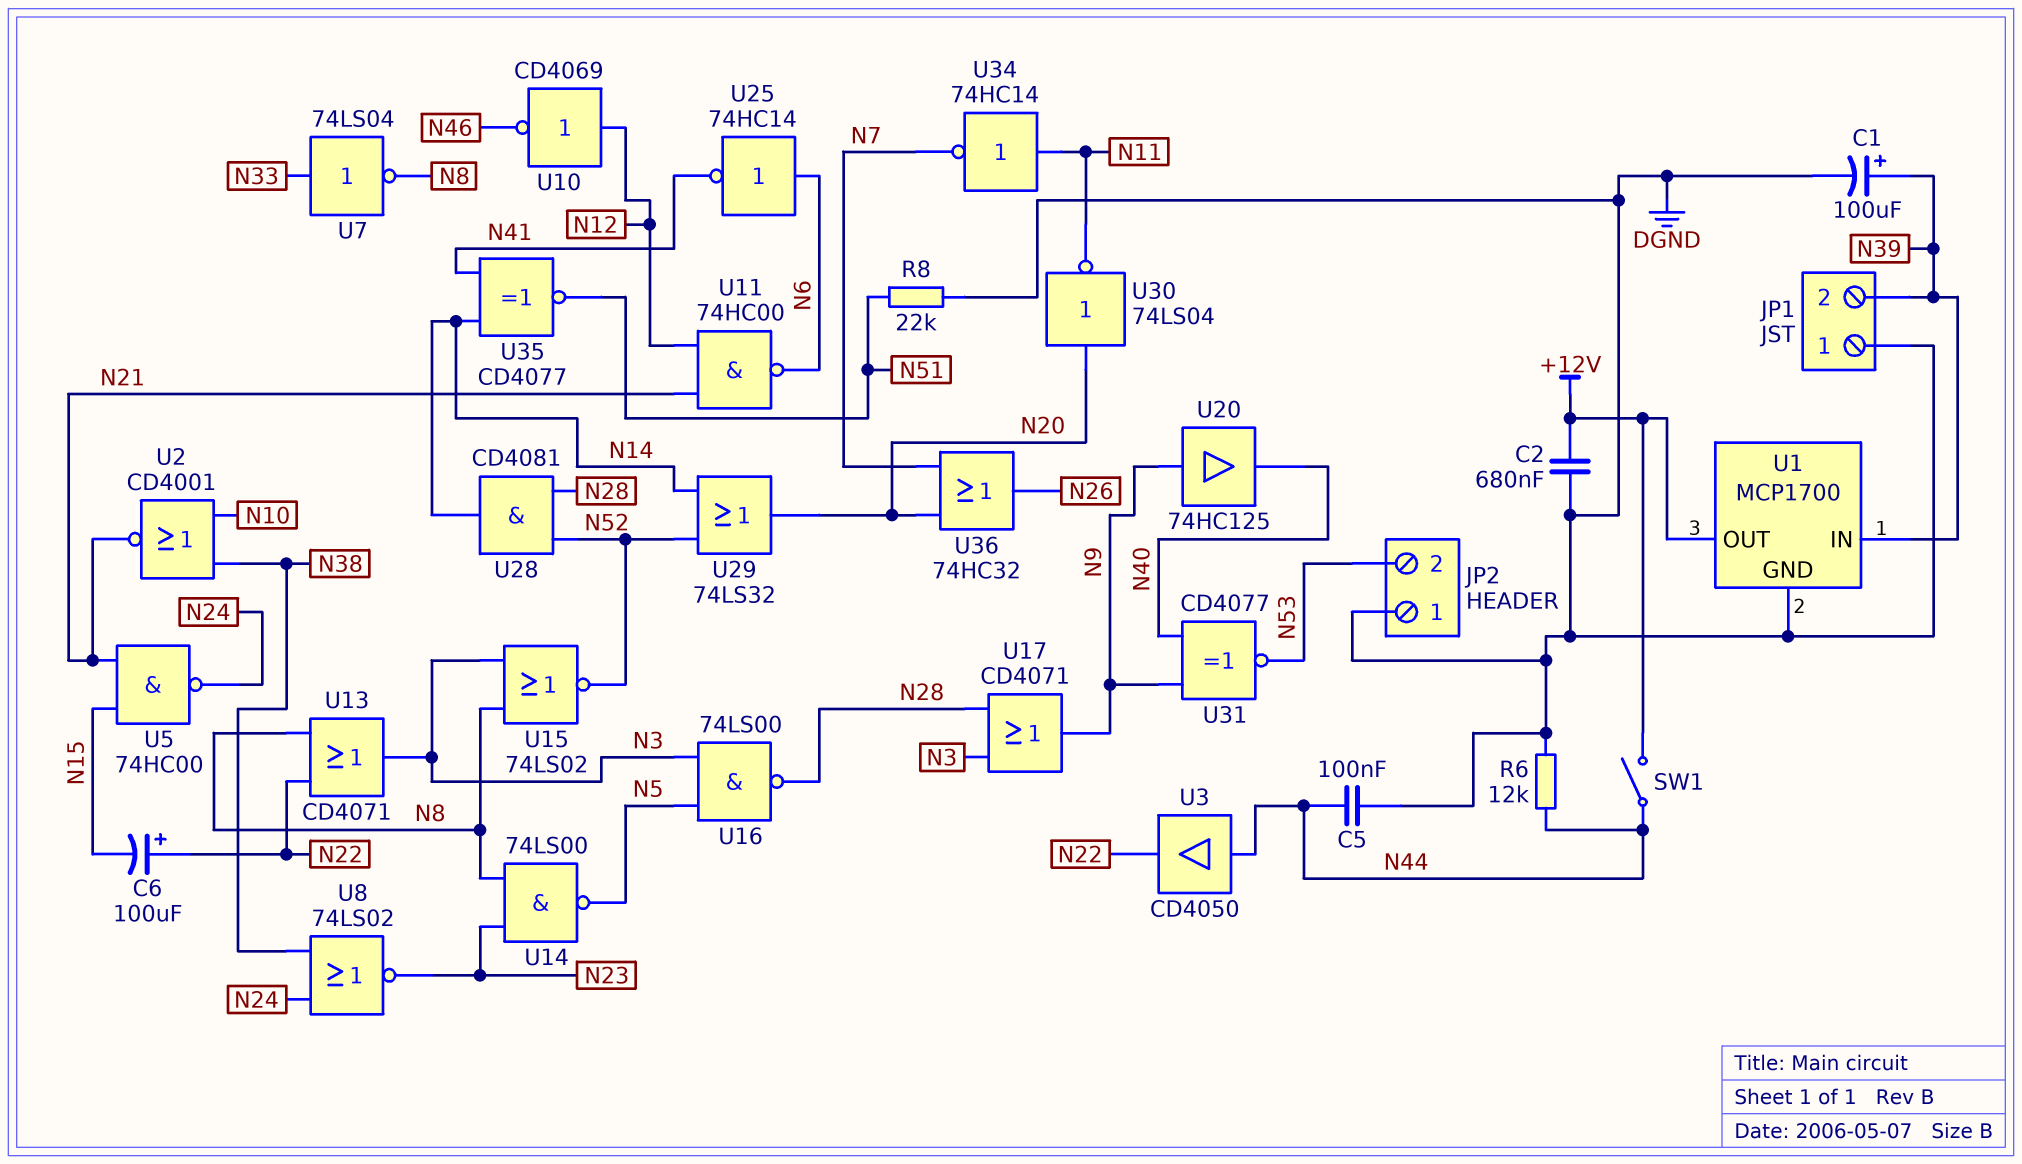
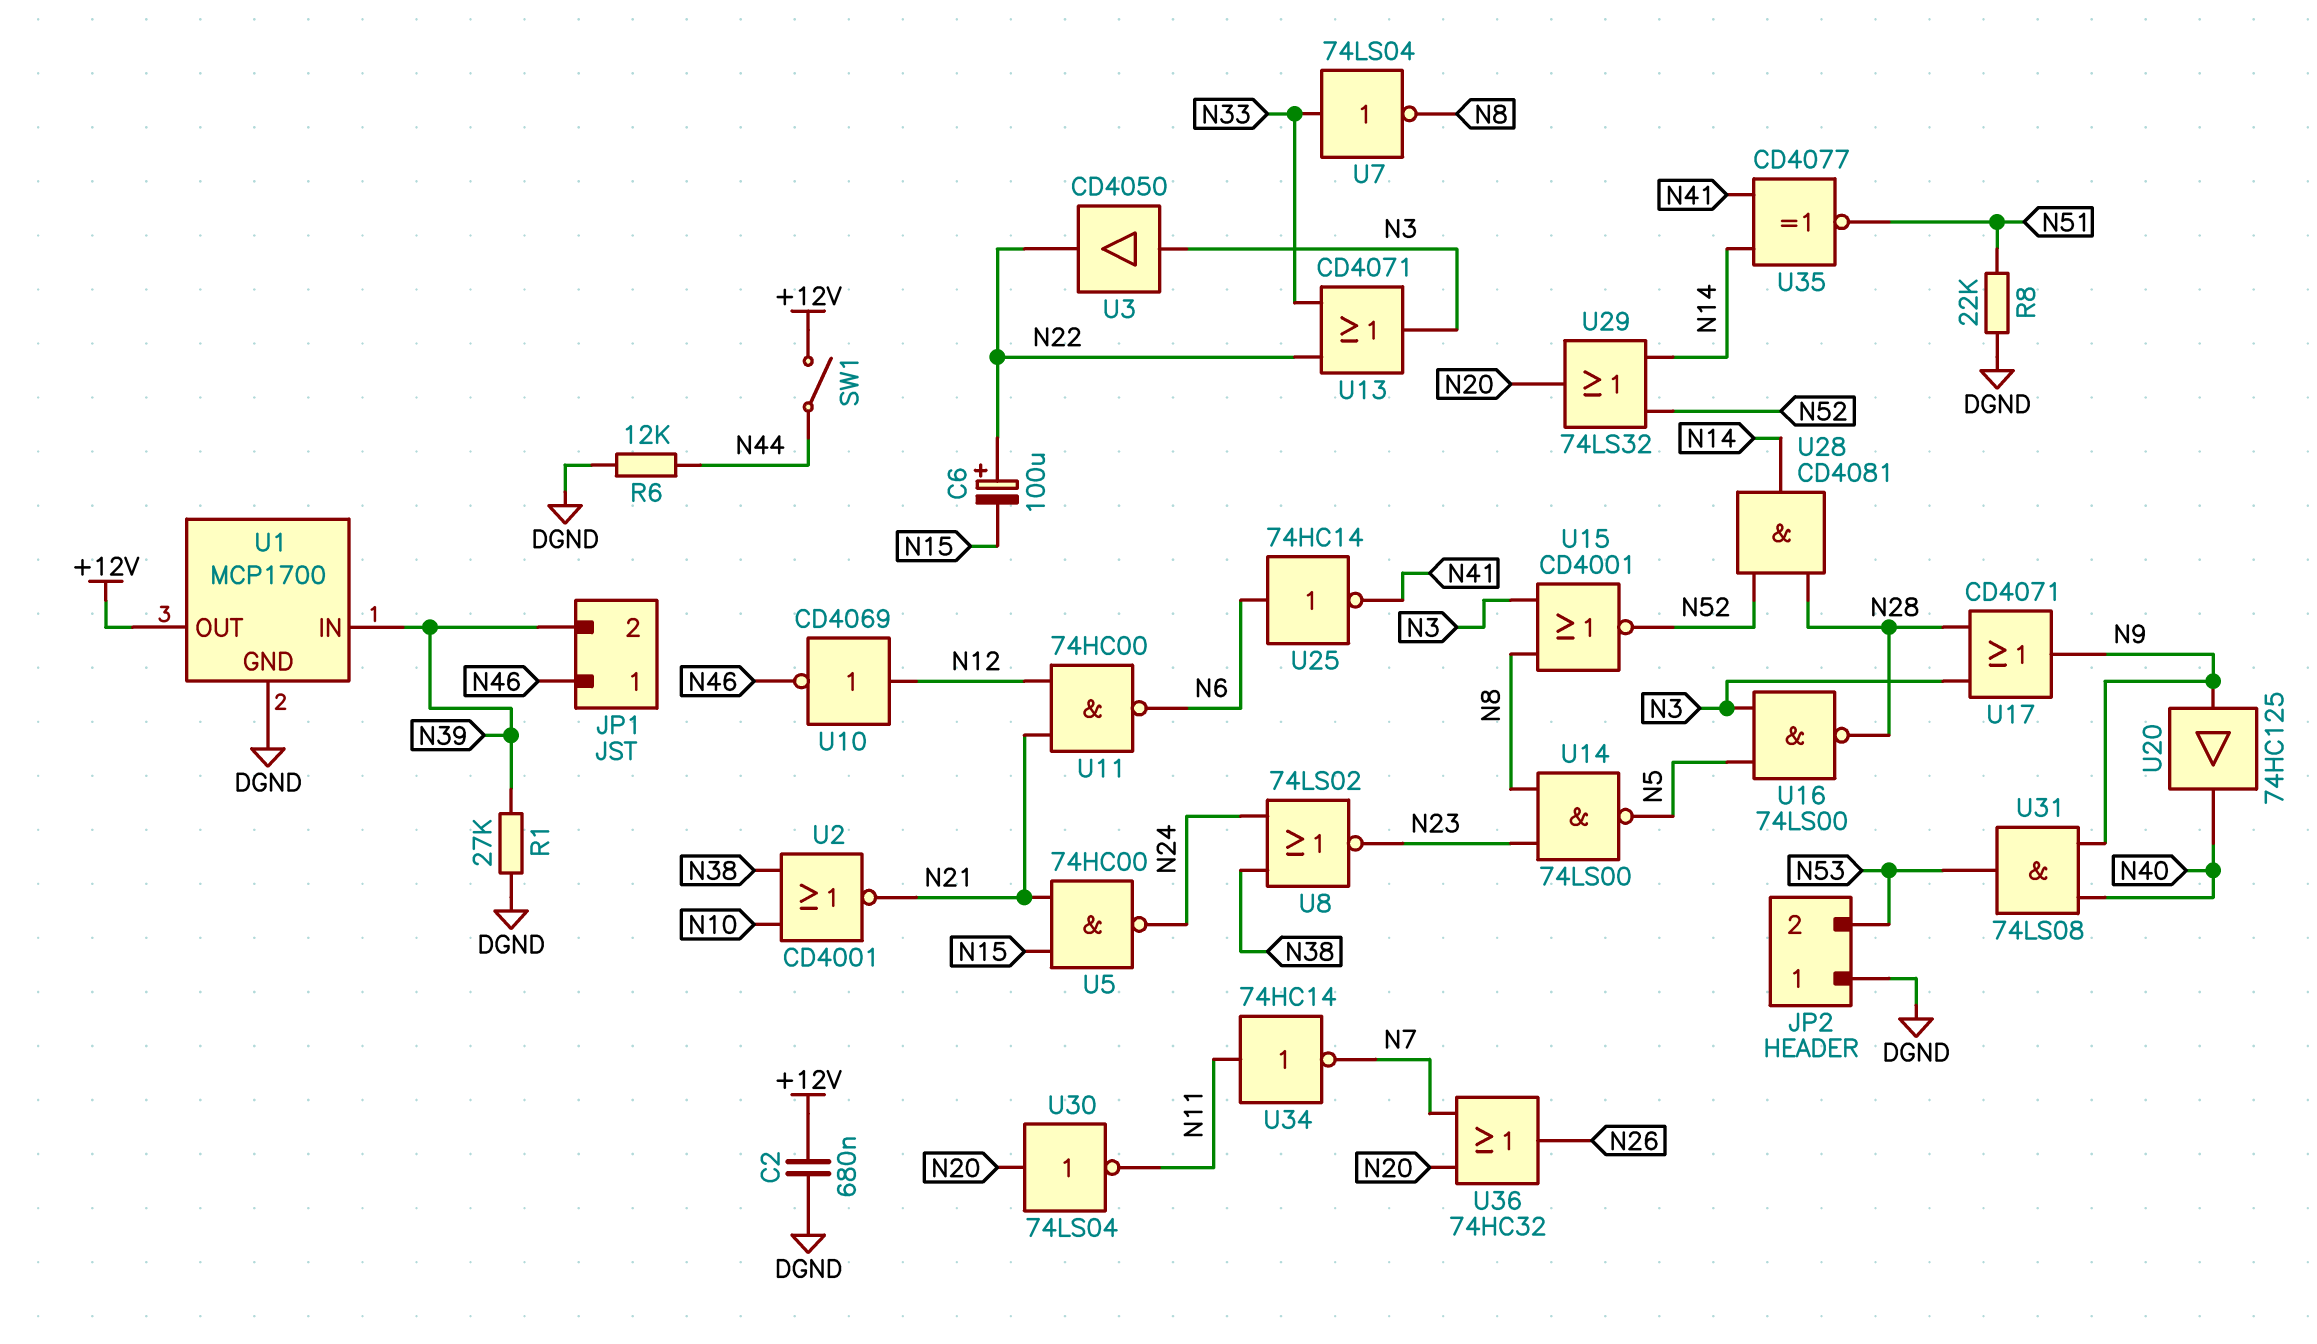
C1: 100uF (plus N39, minus DGND) -> none
C5: 100nF (DGND, N44) -> none
JP1 pin 1: DGND -> N46
R1: none -> 27k (DGND, N39)
U3: buffer CD4050 (in N44, out N22) -> buffer CD4050 (in N3, out N22)
U13: OR CD4071 (in N8, in N22, out N3) -> OR CD4071 (in N22, in N33, out N3)
U15: NOR 74LS02 (in N3, in N8, out N52) -> NOR CD4001 (in N3, in N8, out N52)
U31: XNOR CD4077 (in N9, in N40, out N53) -> AND 74LS08 (in N9, in N40, out N53)

